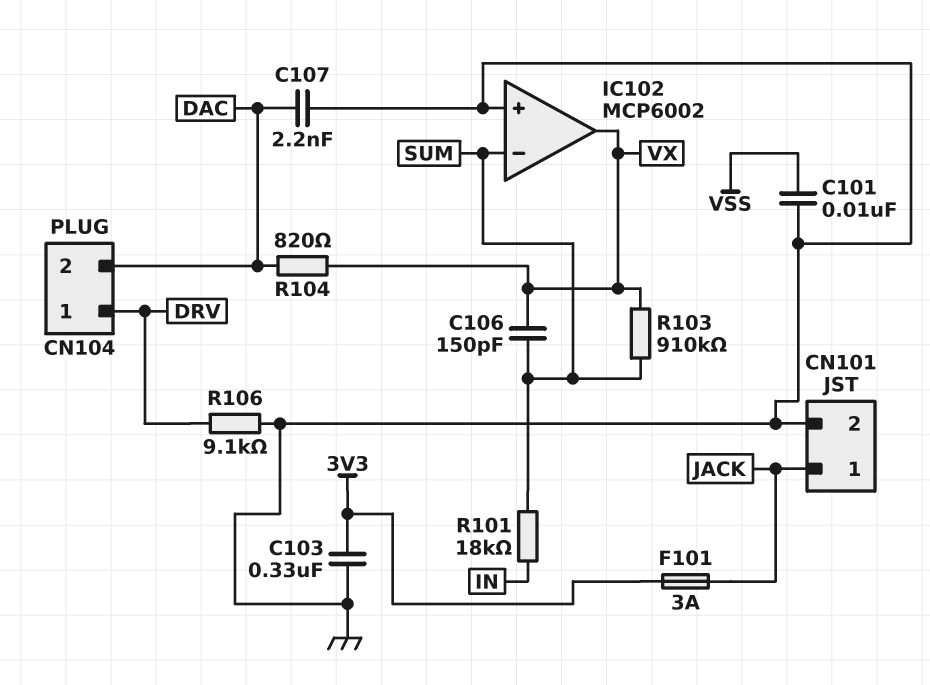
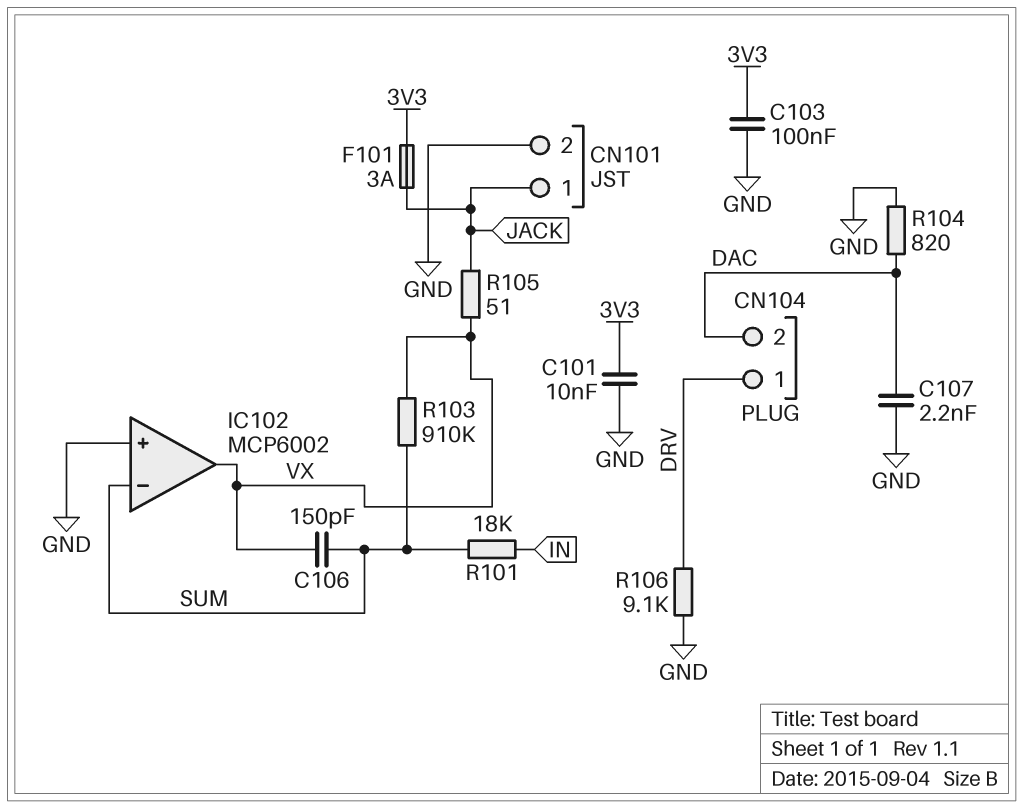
C101: 10nF (GND, VSS) -> 10nF (3V3, GND)
C103: 330nF (3V3, GND) -> 100nF (3V3, GND)
R104: 820 (DAC, VX) -> 820 (DAC, GND)
R105: none -> 51 (JACK, VX)

